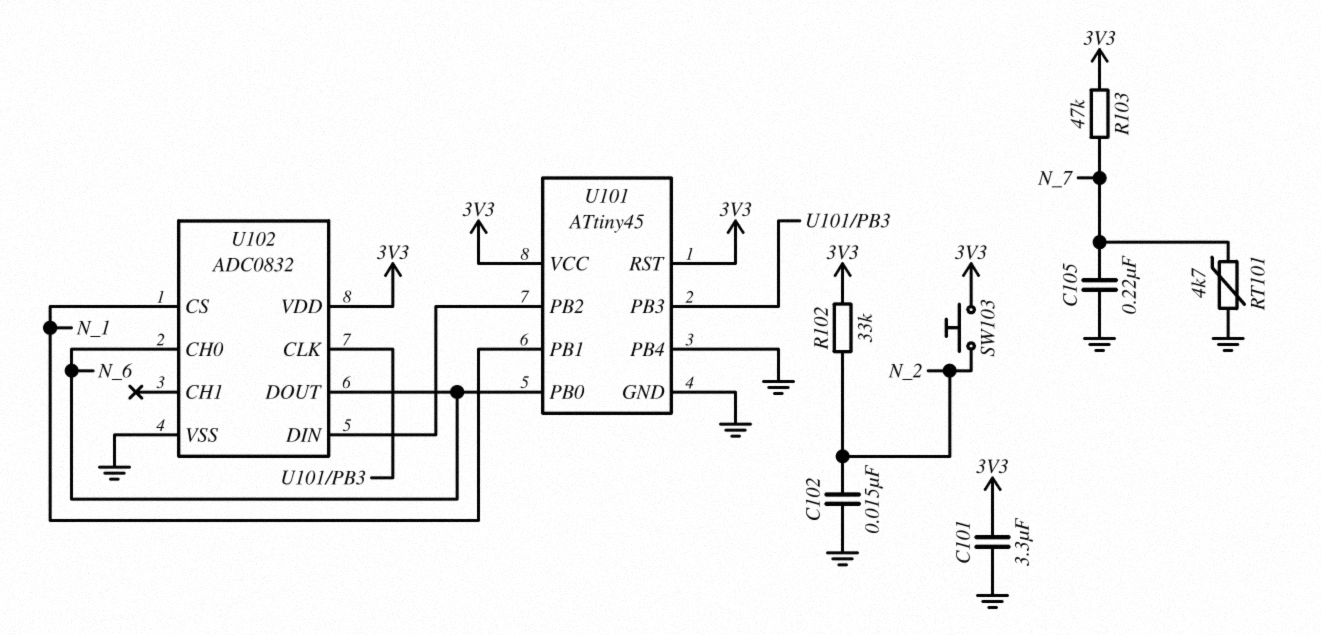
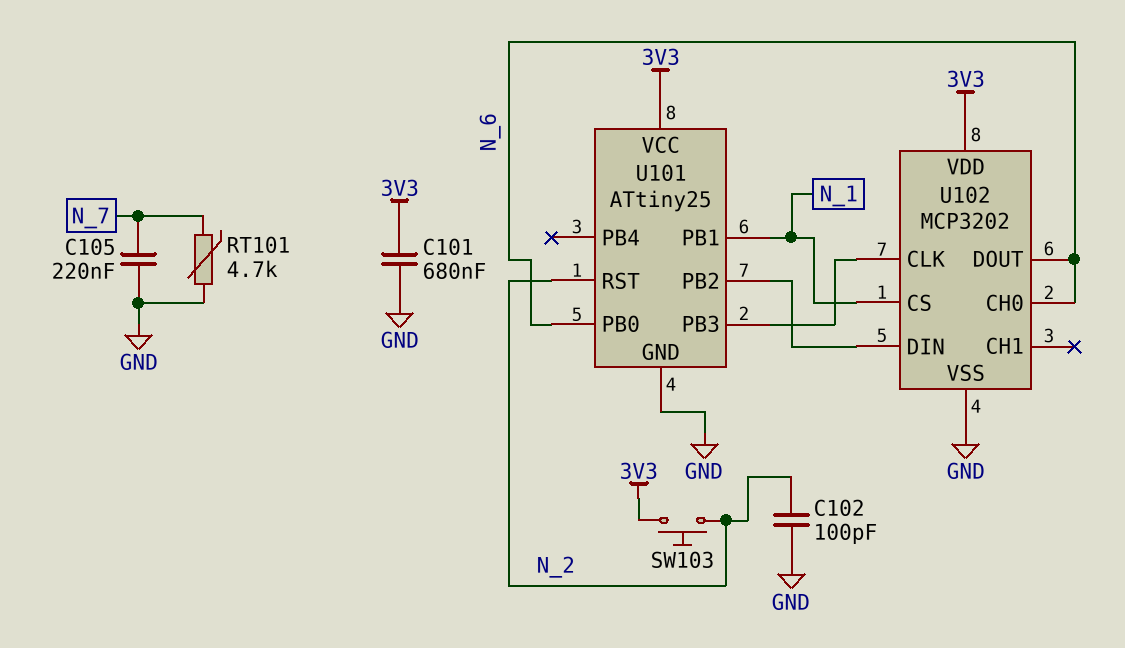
C101: 3.3uF (3V3, GND) -> 680nF (3V3, GND)
C102: 15nF (GND, N_2) -> 100pF (GND, N_2)
R102: 33k (3V3, N_2) -> none
R103: 47k (3V3, N_7) -> none
U101: ATtiny45 -> ATtiny25
U101 pin PB4: GND -> none
U101 pin RST: 3V3 -> N_2
U102: ADC0832 -> MCP3202

